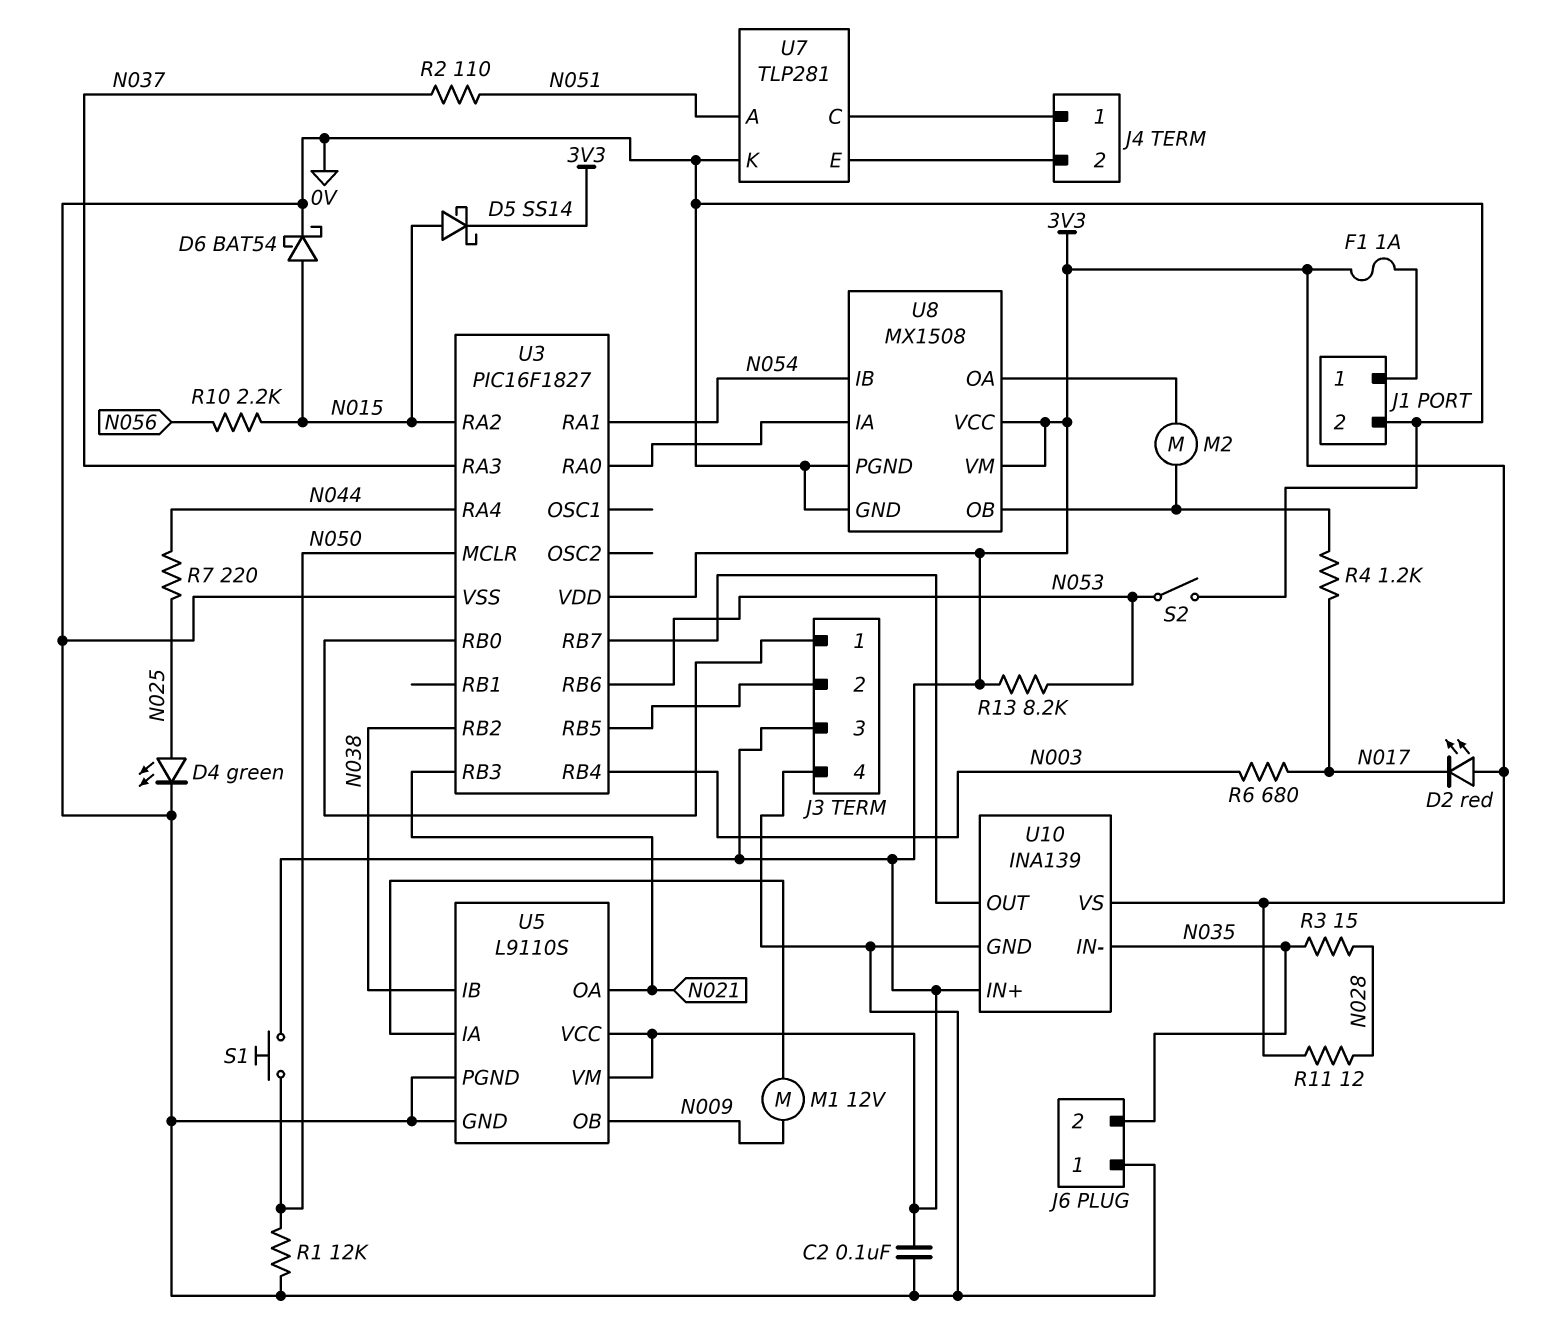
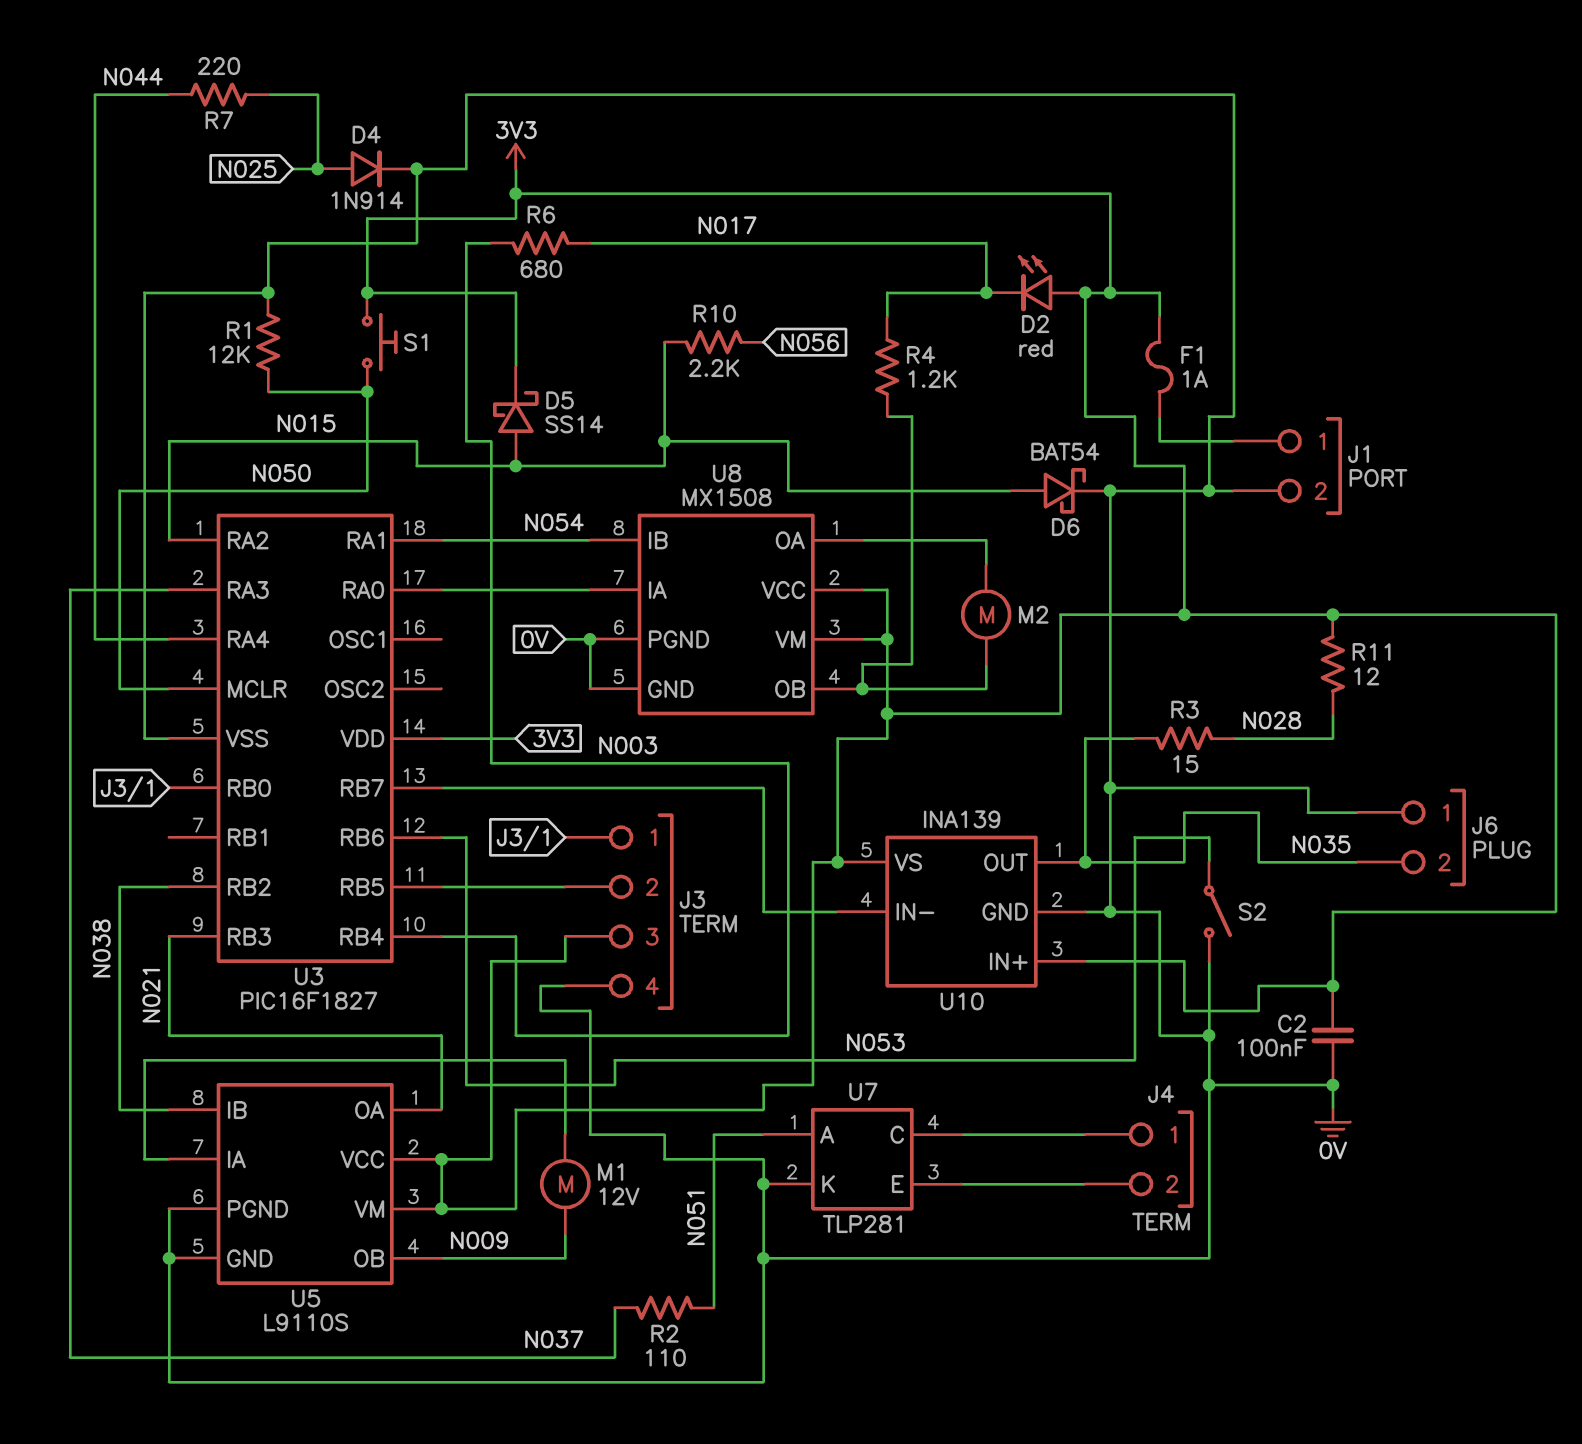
D4: LED green (A N025, K 0V) -> diode 1N914 (A N025, K 0V)
R13: 8.2k (3V3, N053) -> none
U10 pin IN-: N035 -> U3/RB7
U10 pin OUT: U3/RB7 -> N035

